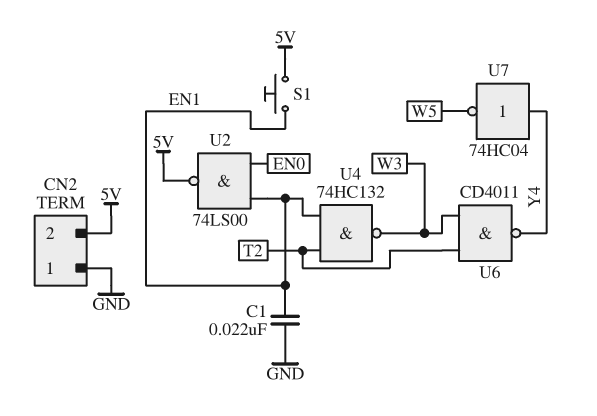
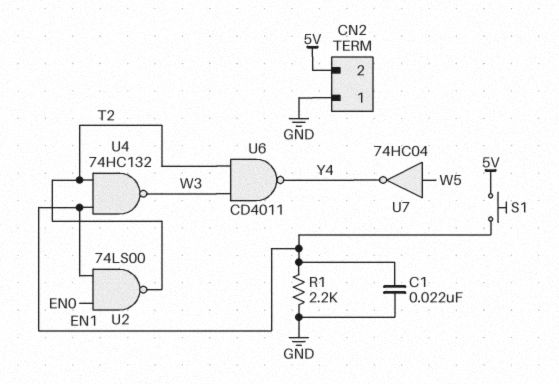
R1: none -> 2.2k (EN1, GND)
U2: NAND 74LS00 (in EN0, in EN1, out 5V) -> NAND 74LS00 (in EN0, in EN1, out T2)
U7: NOT 74HC04 (in Y4, out W5) -> NOT 74HC04 (in W5, out Y4)

